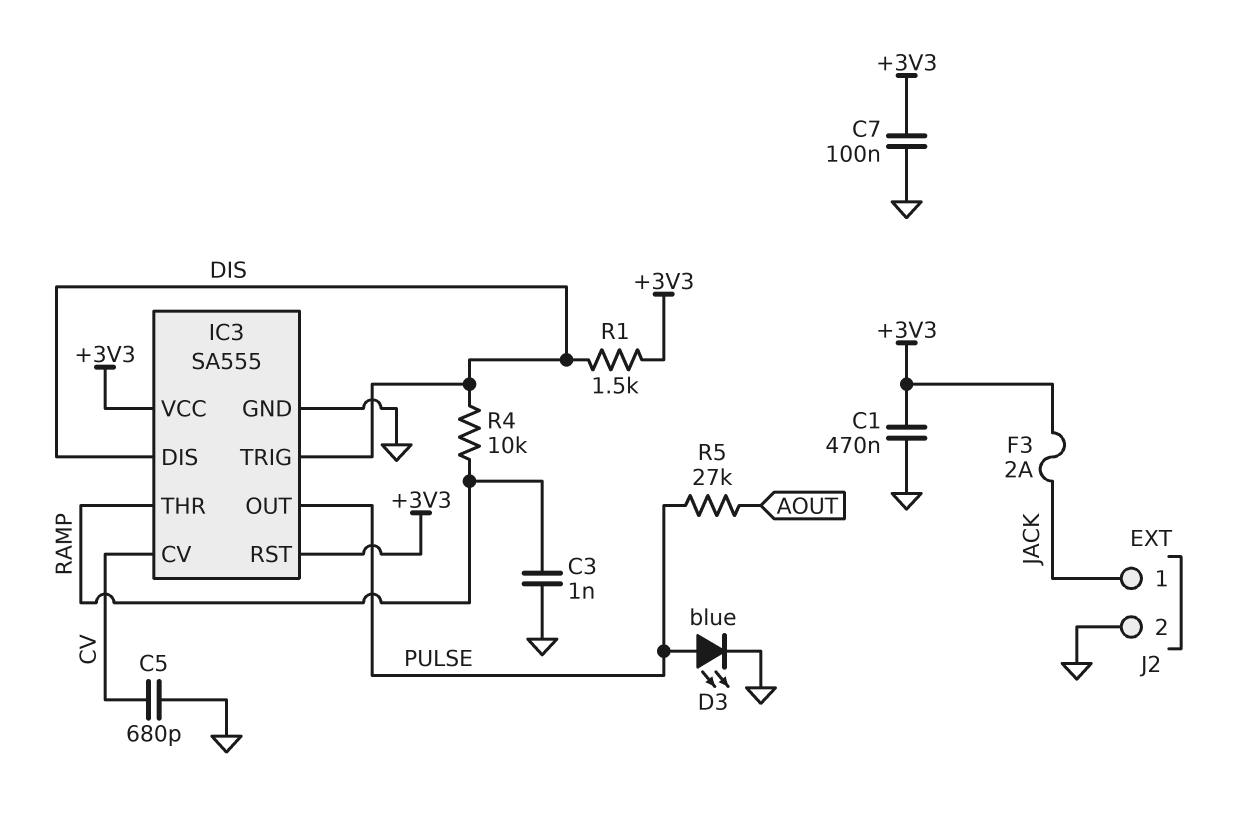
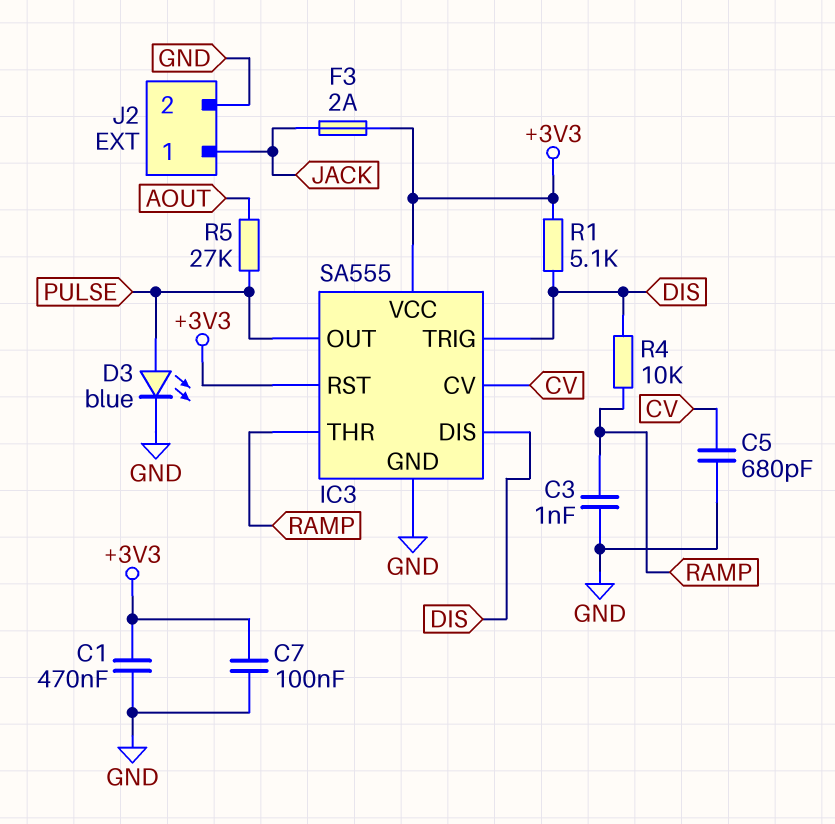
R1: 1.5k (+3V3, DIS) -> 5.1k (+3V3, DIS)

